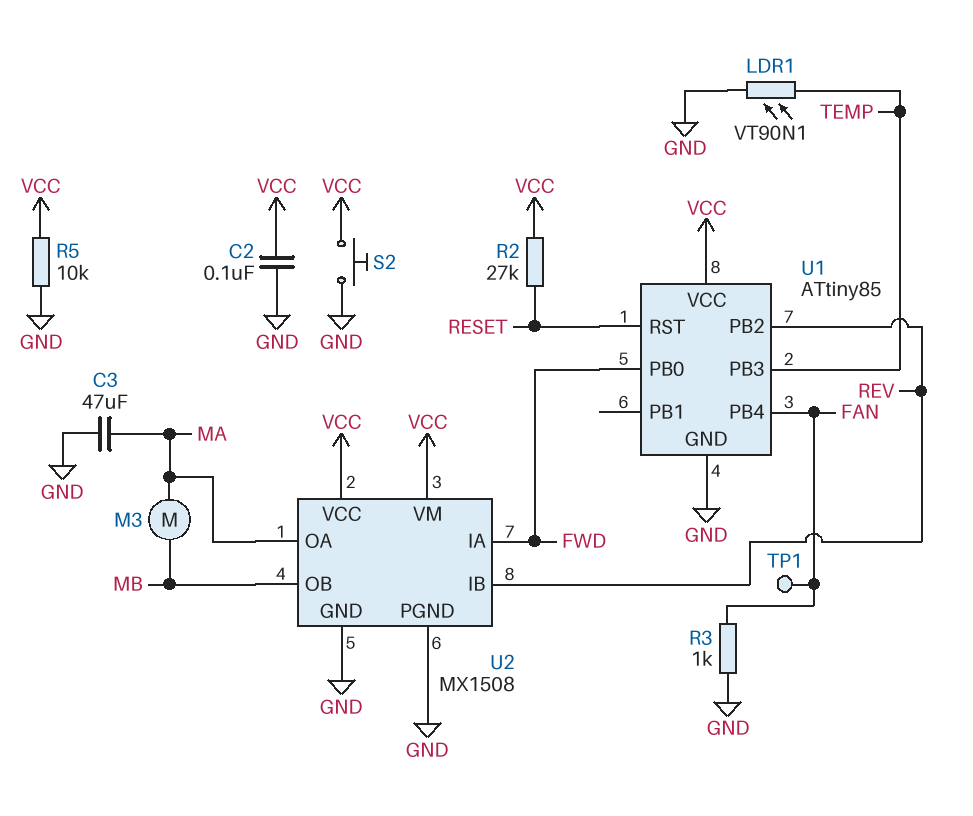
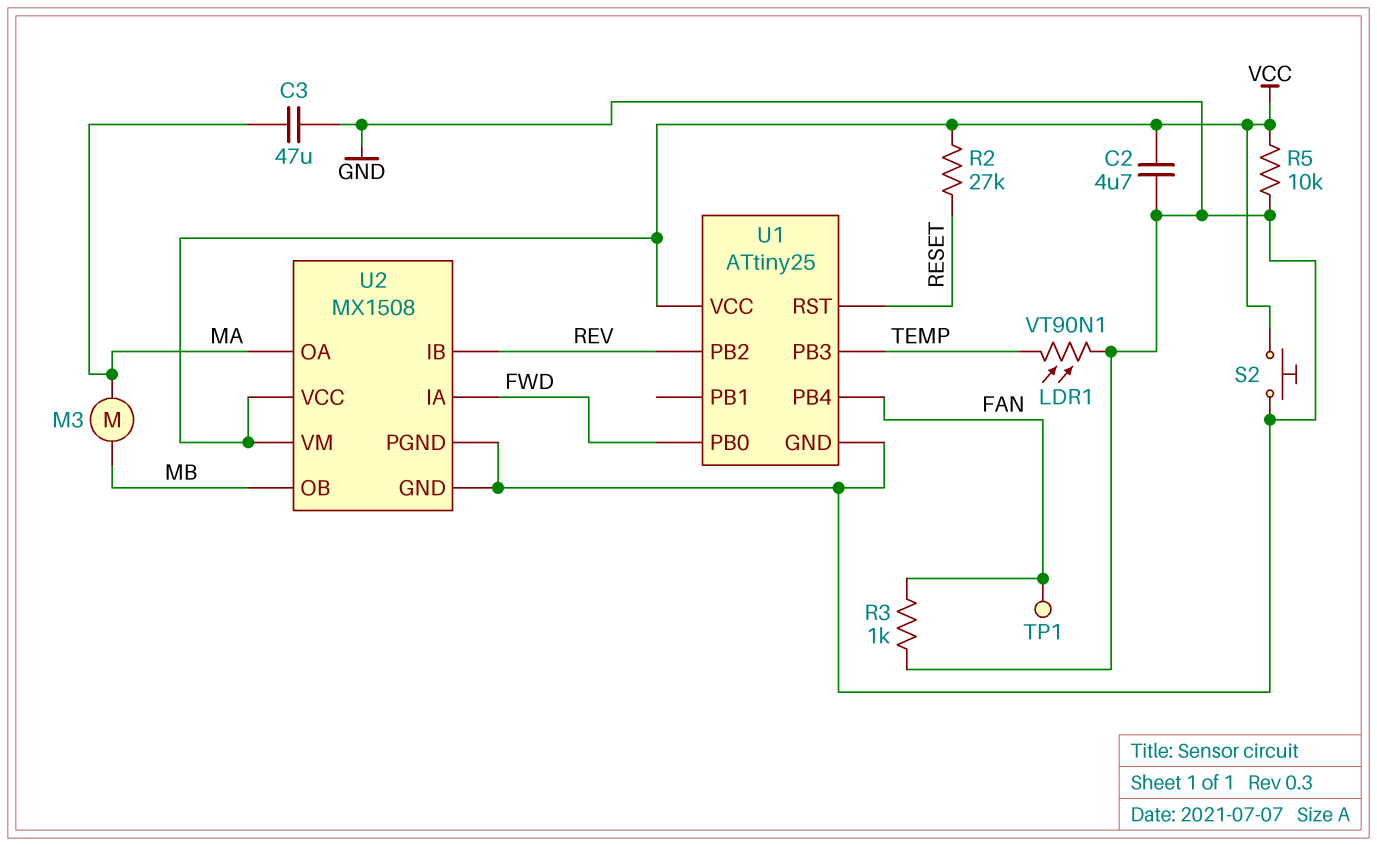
C2: 100nF (GND, VCC) -> 4.7uF (GND, VCC)
U1: ATtiny85 -> ATtiny25

